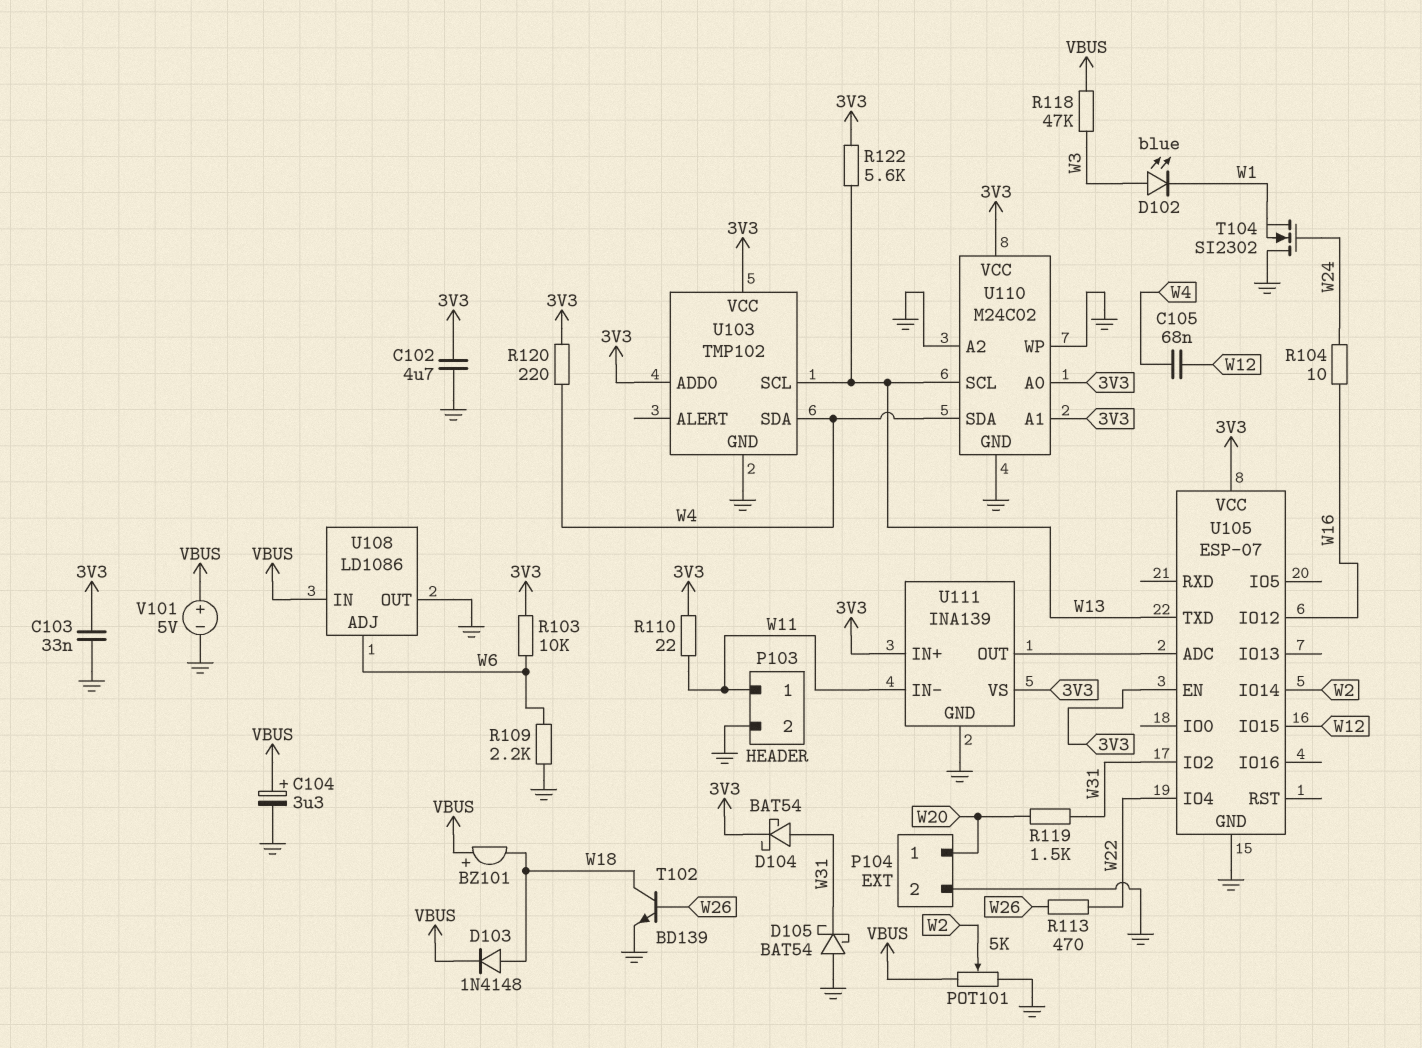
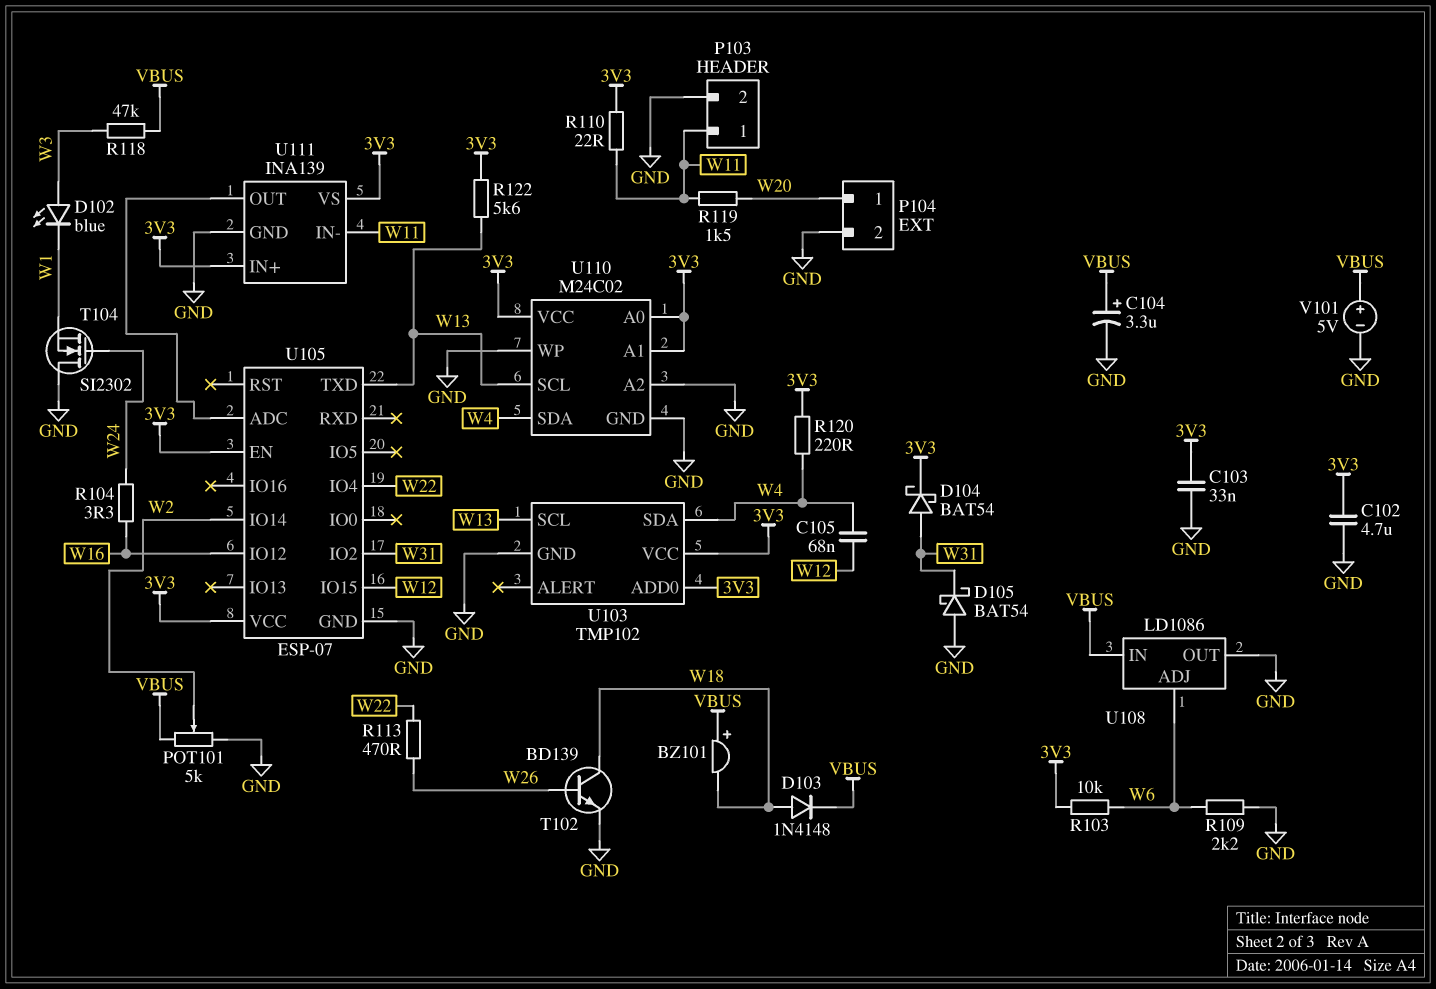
R104: 10 (W16, W24) -> 3.3 (W16, W24)
R119: 1.5k (W20, W31) -> 1.5k (W11, W20)

